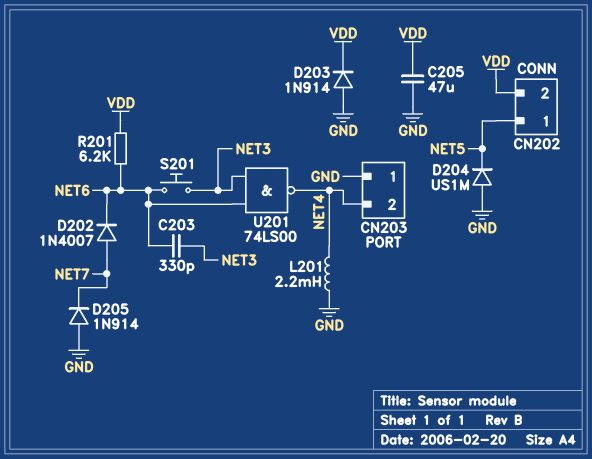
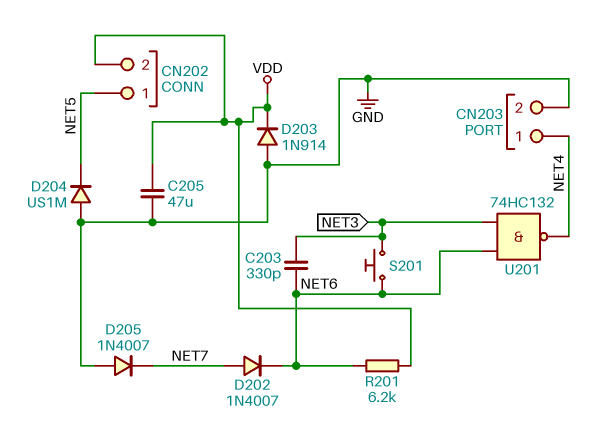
CN203 pin 1: GND -> NET4
CN203 pin 2: NET4 -> GND
D205: diode 1N914 (A GND, K NET7) -> diode 1N4007 (A GND, K NET7)
L201: 2.2mH (GND, NET4) -> none
U201: NAND 74LS00 (in NET3, in NET6, out NET4) -> NAND 74HC132 (in NET3, in NET6, out NET4)

